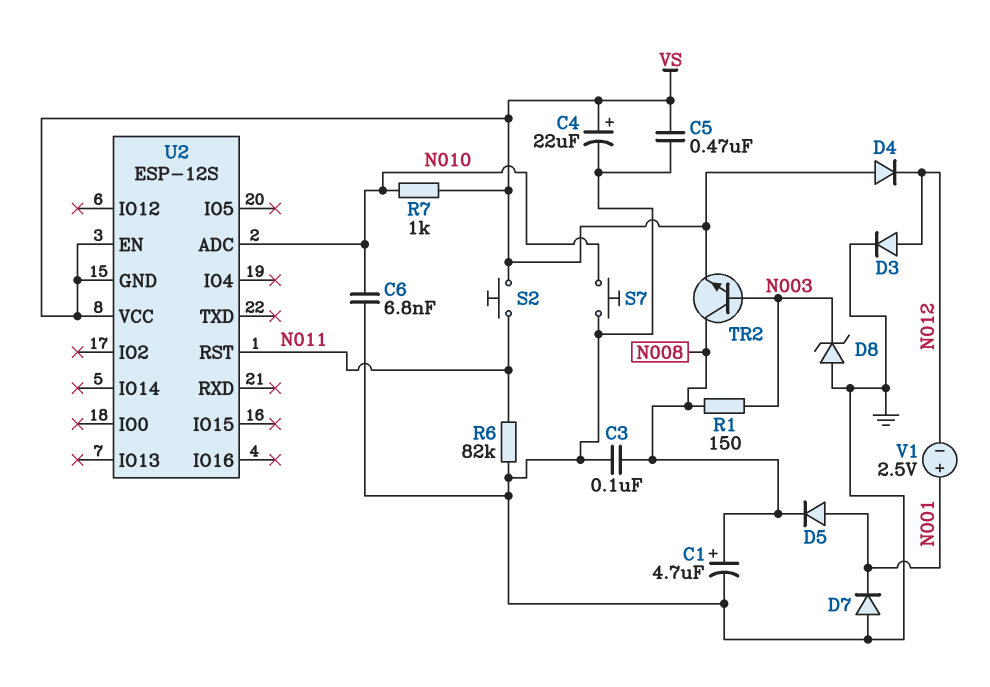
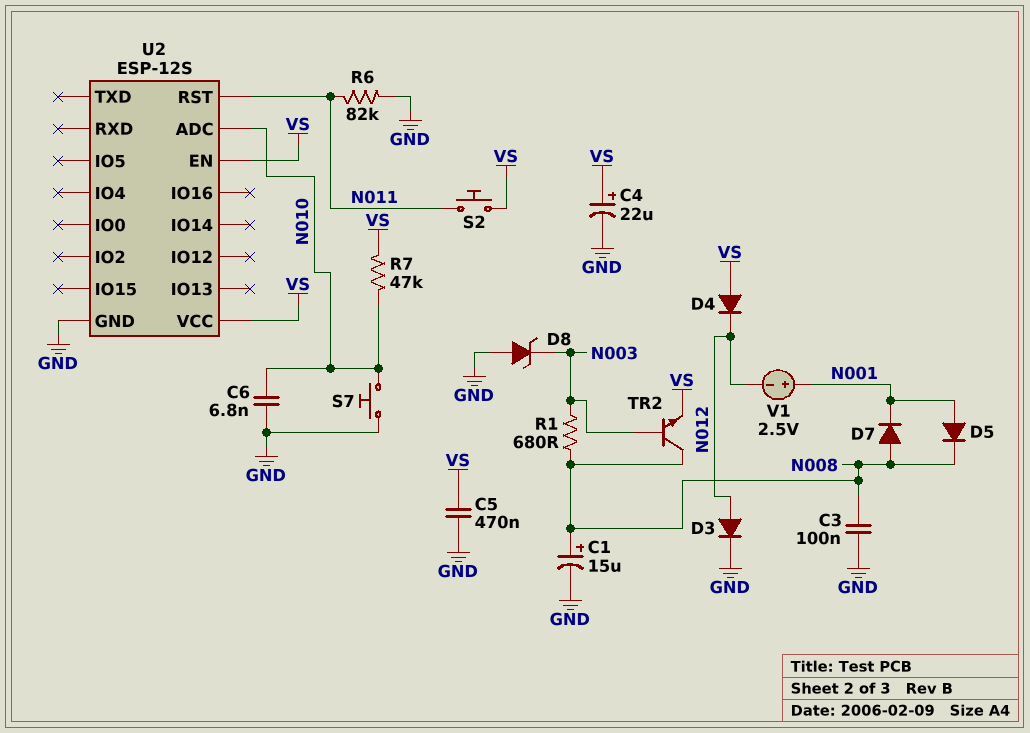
C1: 4.7uF (plus N008, minus GND) -> 15uF (plus N008, minus GND)
D7: diode (A GND, K N001) -> diode (A N008, K N001)
R1: 150 (N003, N008) -> 680 (N003, N008)
R7: 1k (N010, VS) -> 47k (N010, VS)
U2 pin GND: VS -> GND

